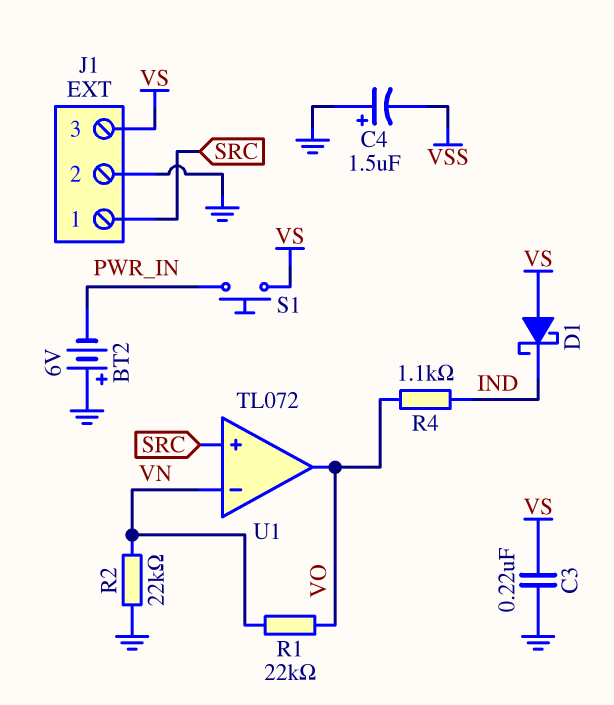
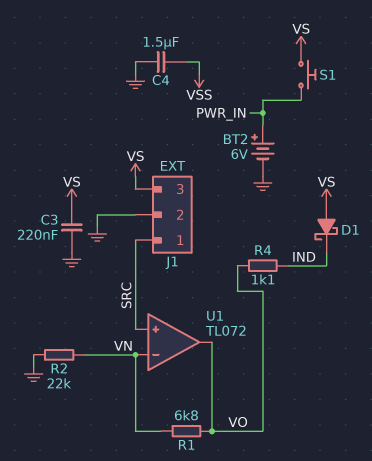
BT2: 6V (plus GND, minus PWR_IN) -> 6V (plus PWR_IN, minus GND)
C4: 1.5uF (plus GND, minus VSS) -> 1.5uF (GND, VSS)
R1: 22k (VN, VO) -> 6.8k (VN, VO)

